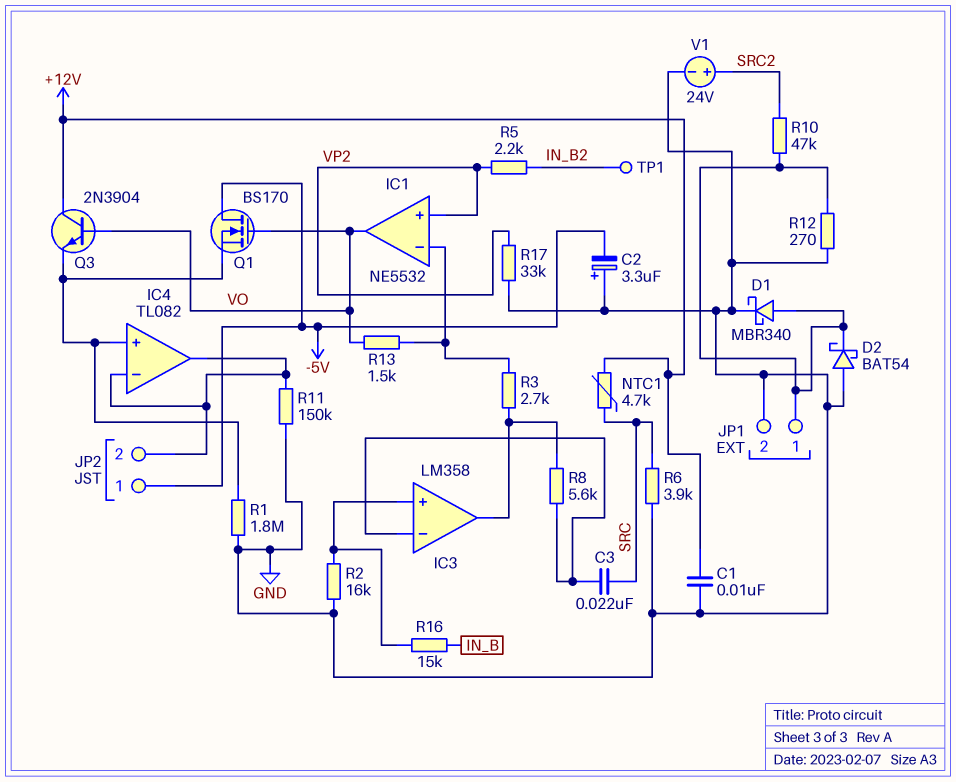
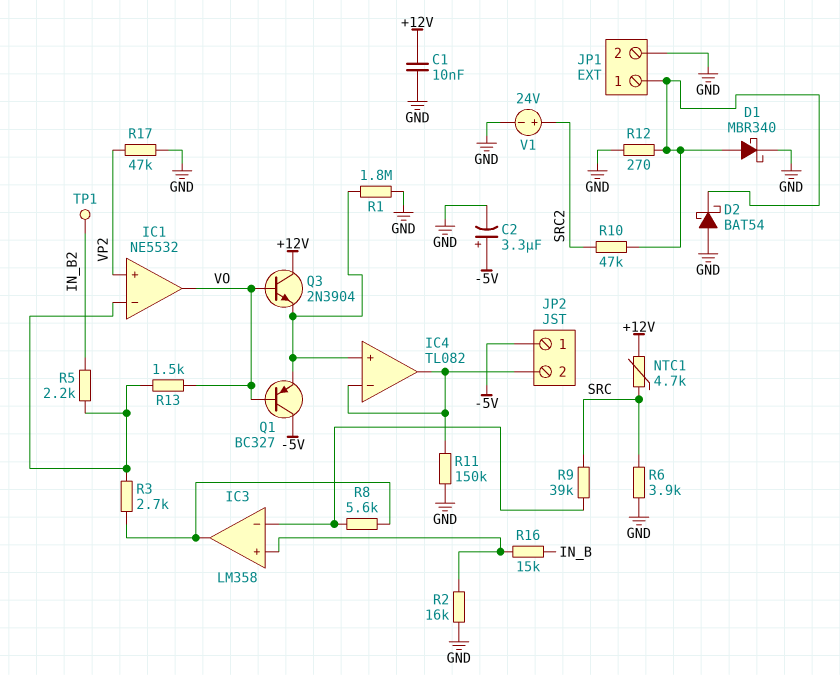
C2: 3.3uF (plus GND, minus -5V) -> 3.3uF (plus -5V, minus GND)
C3: 22nF (IC3/in-, SRC) -> none
Q1: NMOS BS170 (G VO, D -5V, S IC4/in+) -> PNP BC327 (B VO, C -5V, E IC4/in+)
R5: 2.2k (IN_B2, VP2) -> 2.2k (IC1/in-, IN_B2)
R9: none -> 39k (IC3/in-, SRC)
R17: 33k (GND, VP2) -> 47k (GND, VP2)

